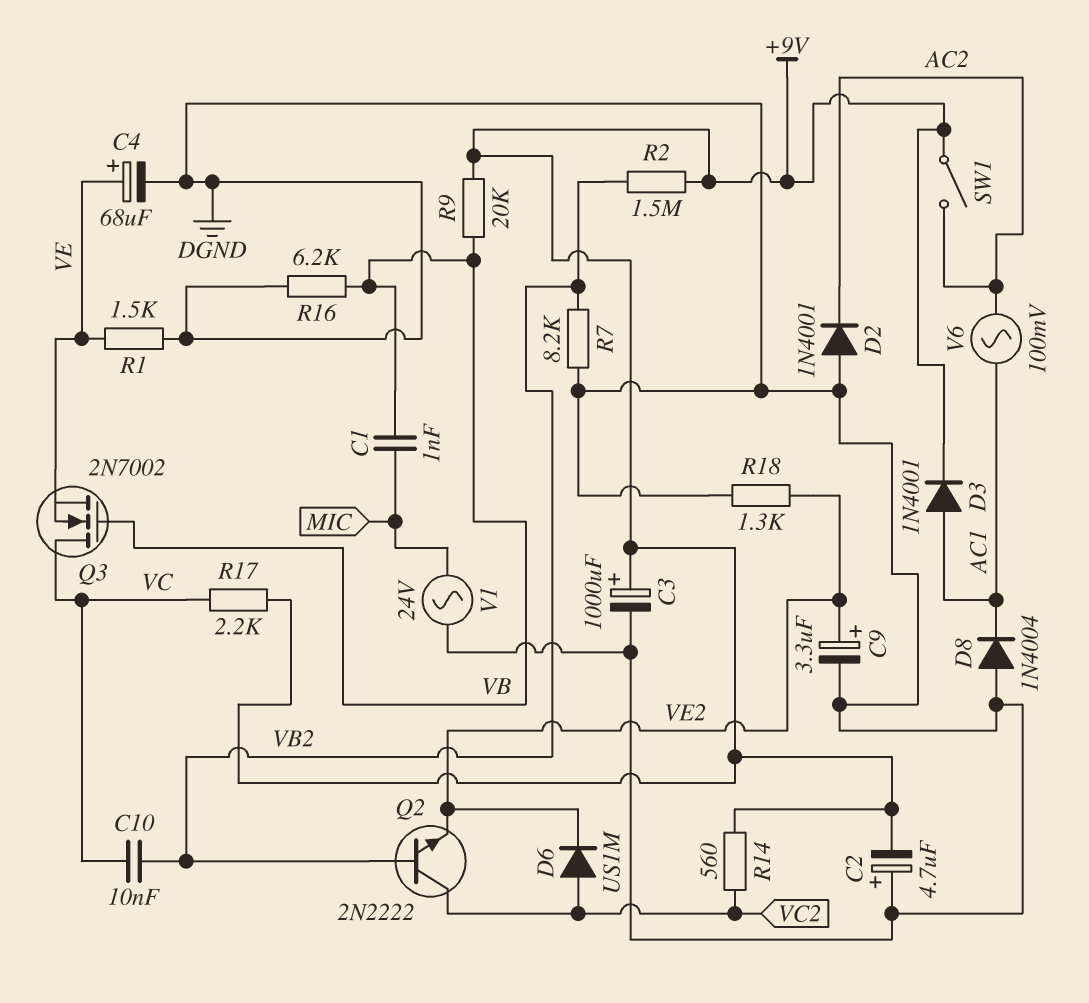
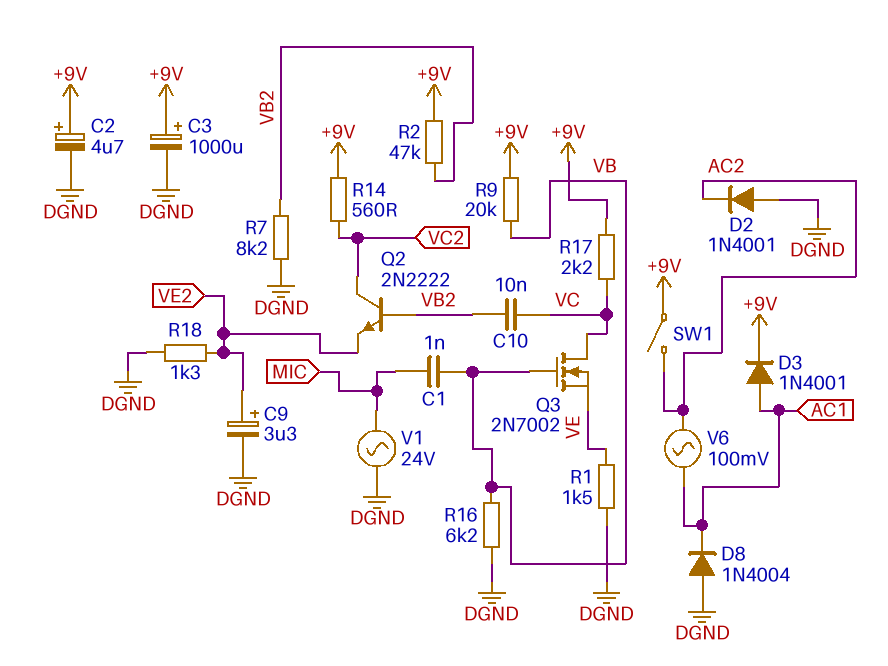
C2: 4.7uF (plus DGND, minus +9V) -> 4.7uF (plus +9V, minus DGND)
C4: 68uF (plus VE, minus DGND) -> none
D6: diode US1M (A VC2, K VE2) -> none
R2: 1.5M (+9V, VB2) -> 47k (+9V, VB2)

